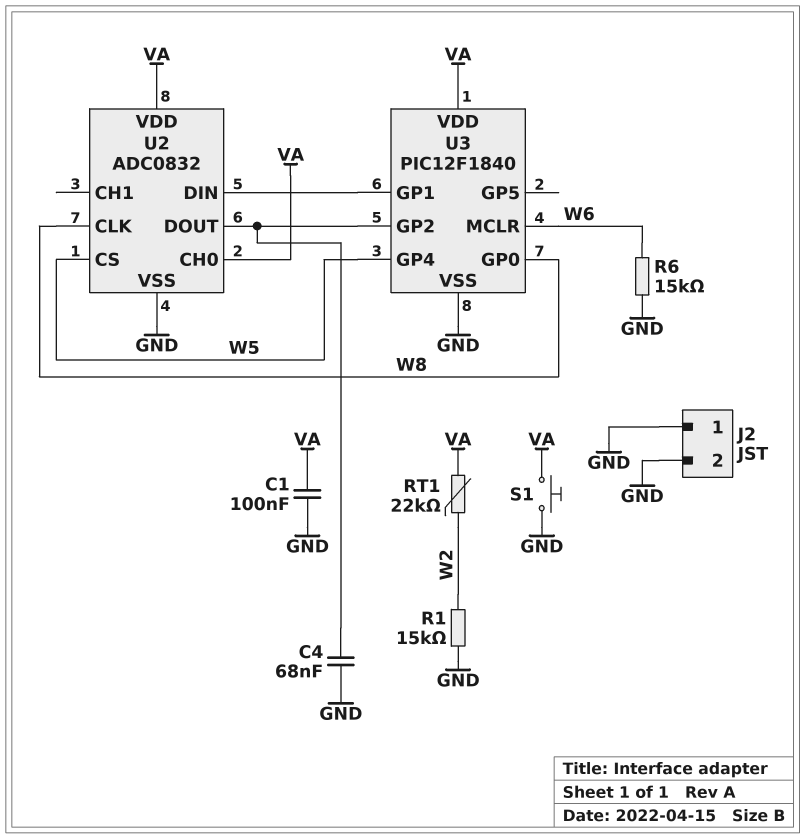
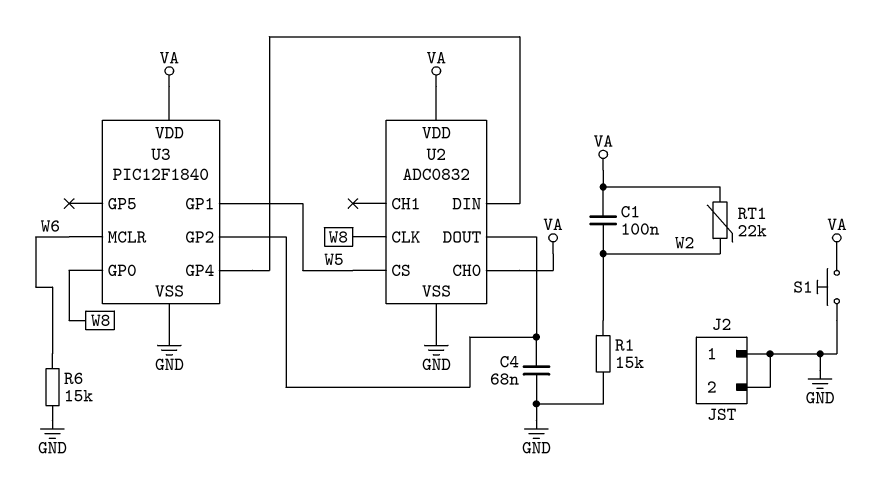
C1: 100nF (GND, VA) -> 100nF (VA, W2)
U3 pin GP1: U2/DIN -> W5
U3 pin GP4: W5 -> U2/DIN

